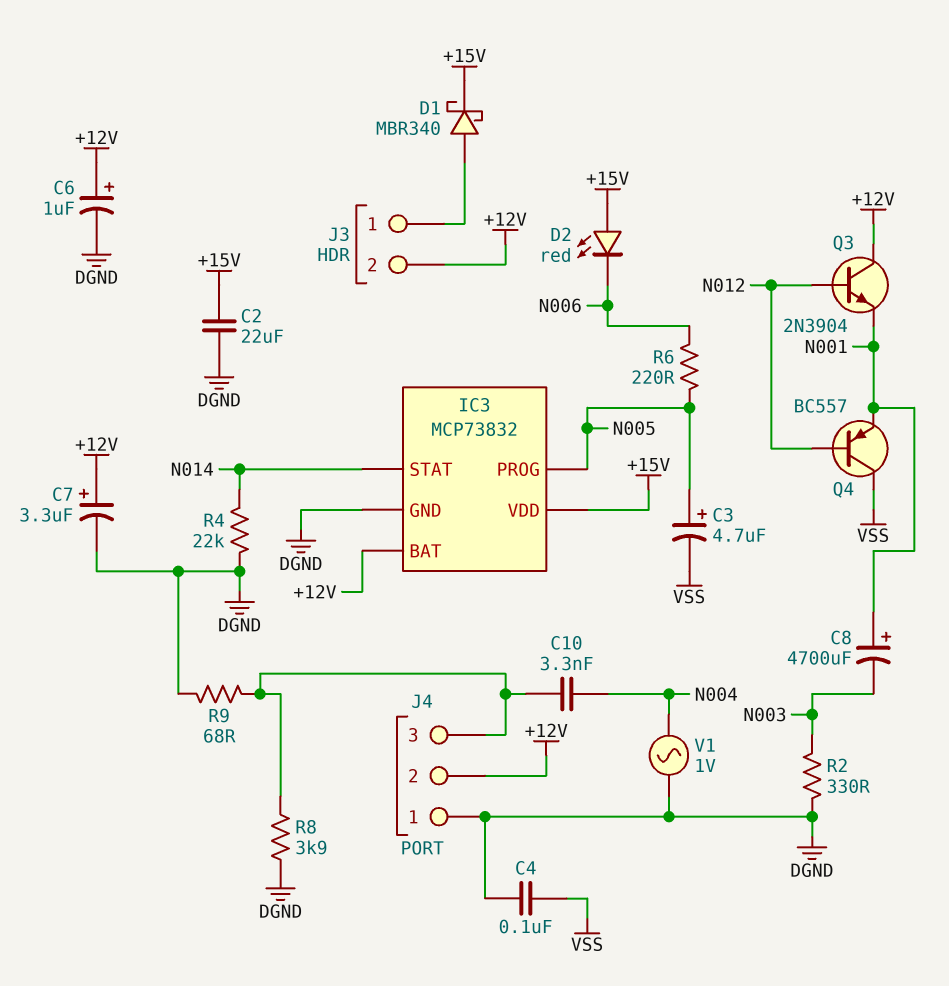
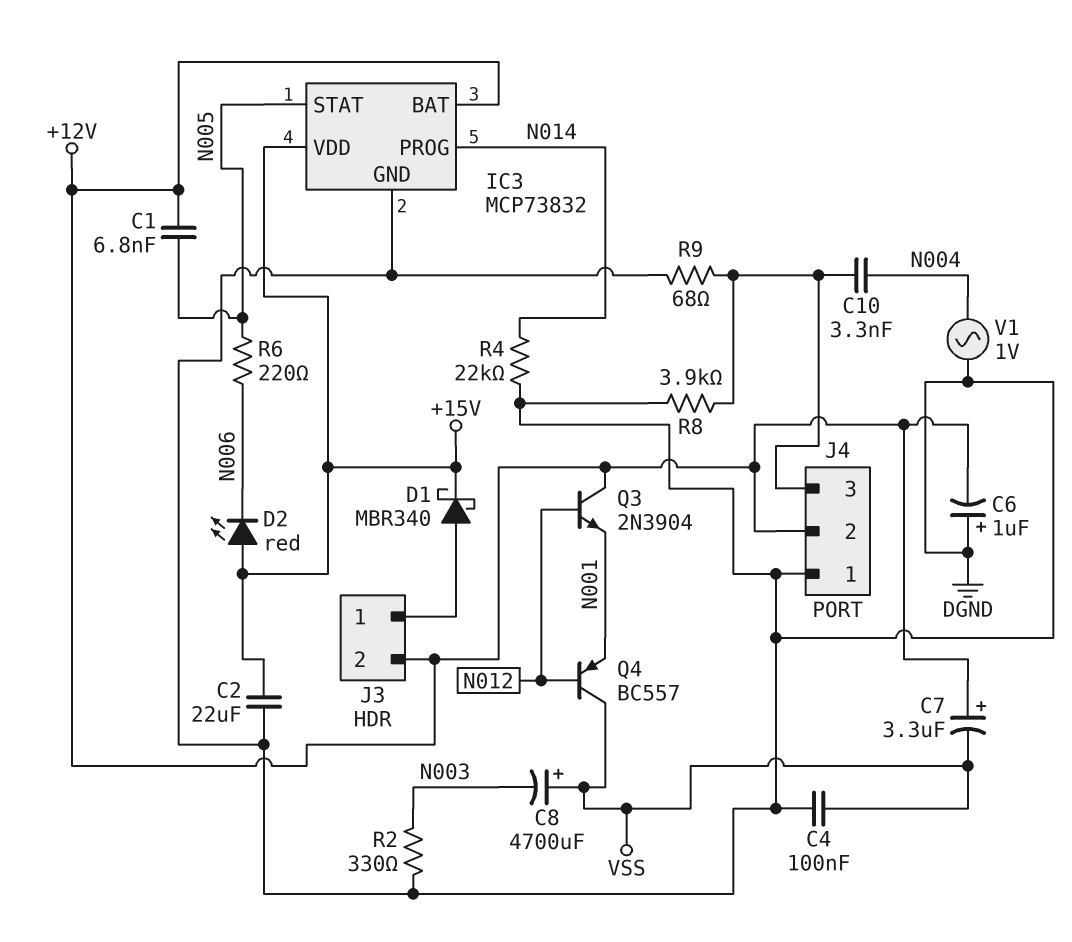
C1: none -> 6.8nF (+12V, N005)
C3: 4.7uF (plus N005, minus VSS) -> none
C6: 1uF (plus +12V, minus DGND) -> 1uF (plus DGND, minus +12V)
C7: 3.3uF (plus +12V, minus DGND) -> 3.3uF (plus +12V, minus VSS)
C8: 4700uF (plus N001, minus N003) -> 4700uF (plus VSS, minus N003)
IC3 pin PROG: N005 -> N014
IC3 pin STAT: N014 -> N005

